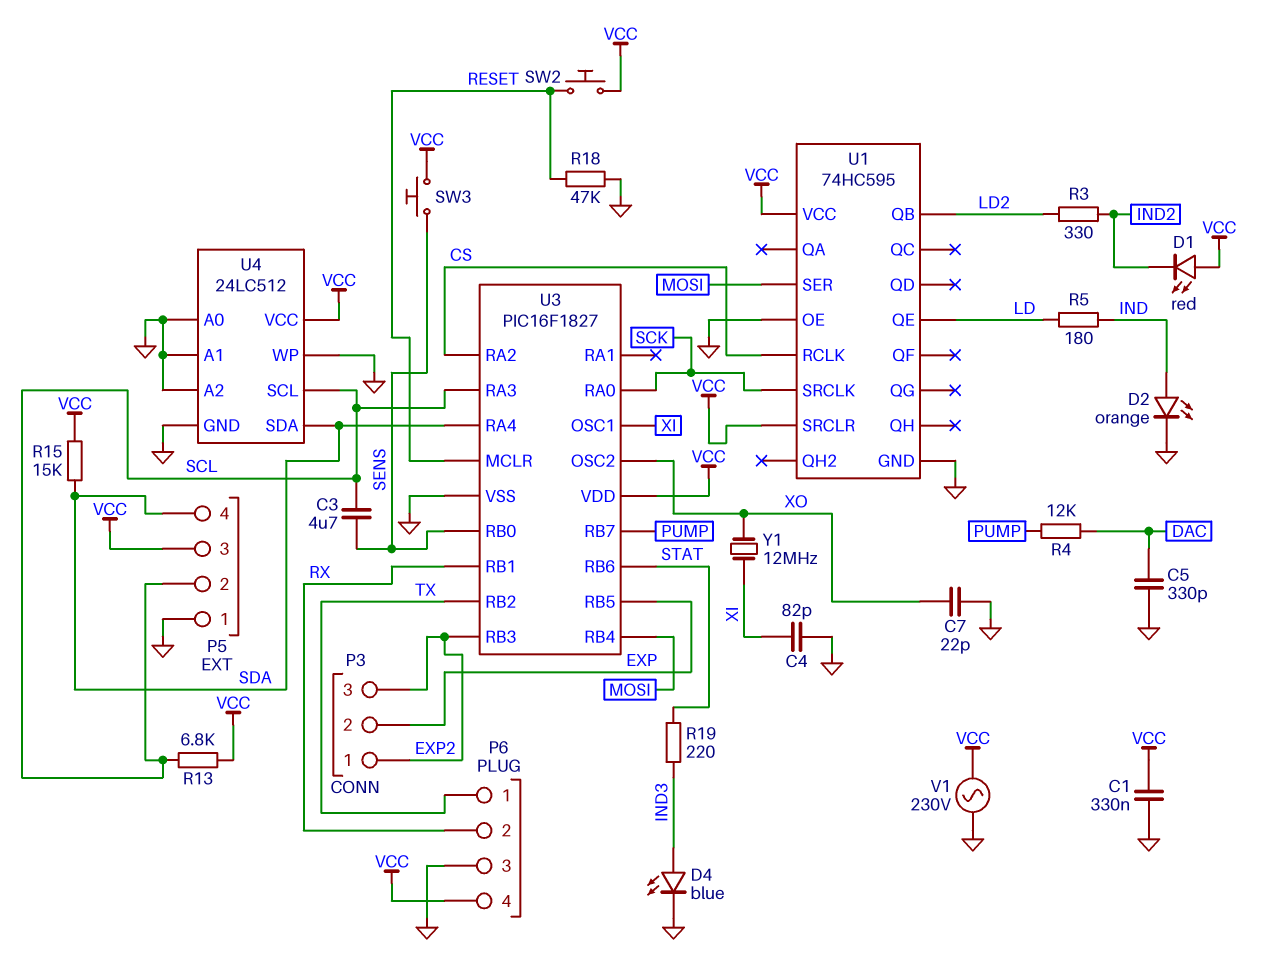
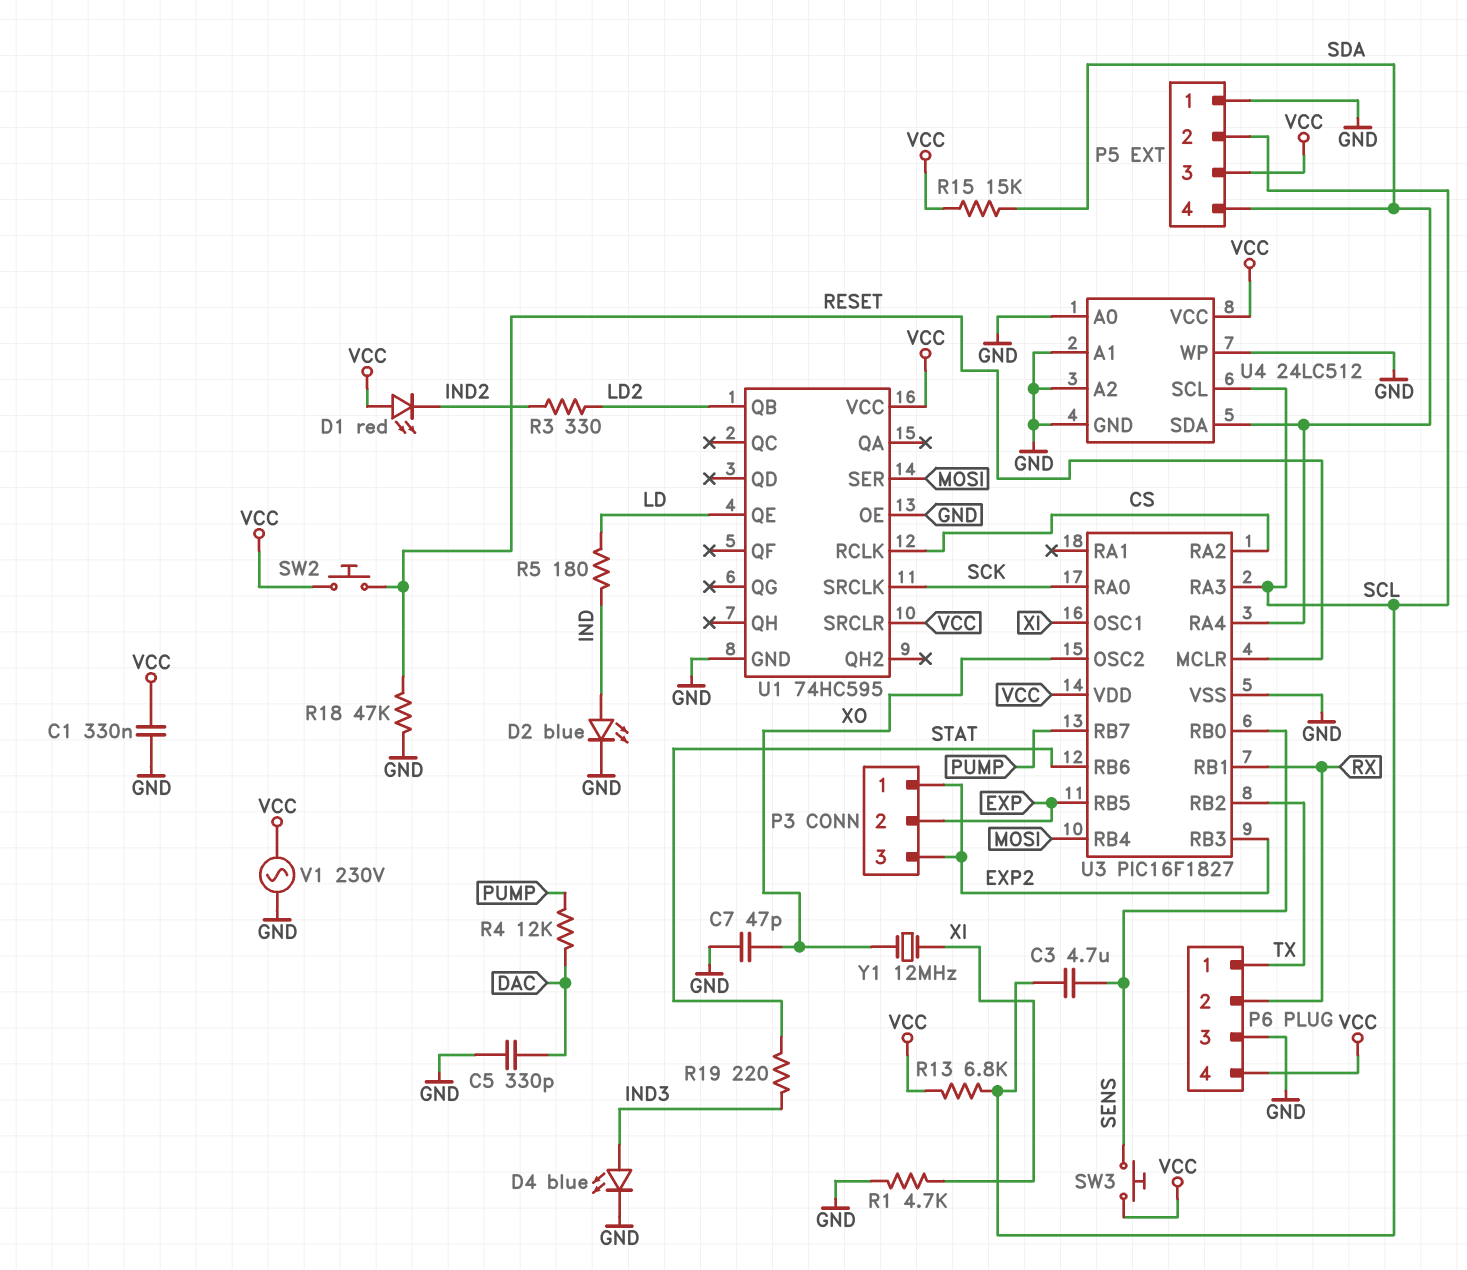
C4: 82pF (GND, XI) -> none
C7: 22pF (GND, XO) -> 47pF (GND, XO)
D2: LED orange (A IND, K GND) -> LED blue (A IND, K GND)
R1: none -> 4.7k (GND, XI)

